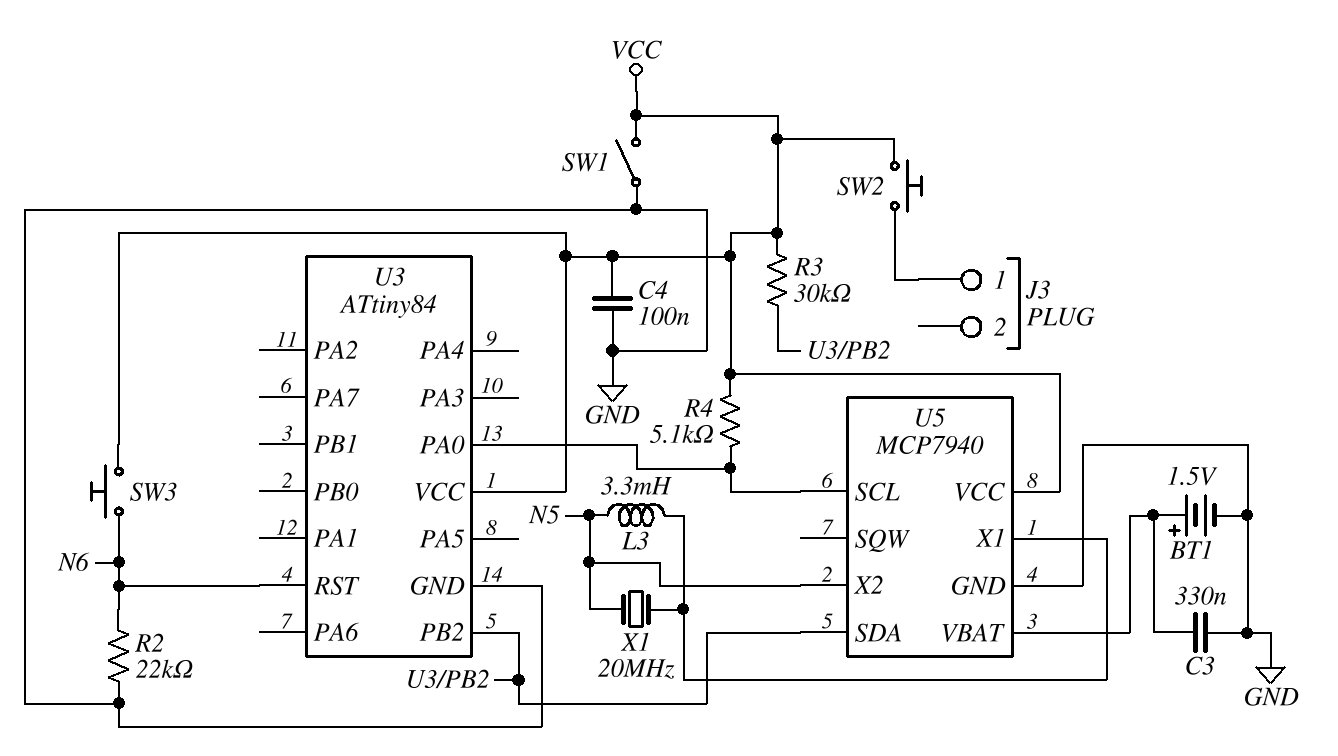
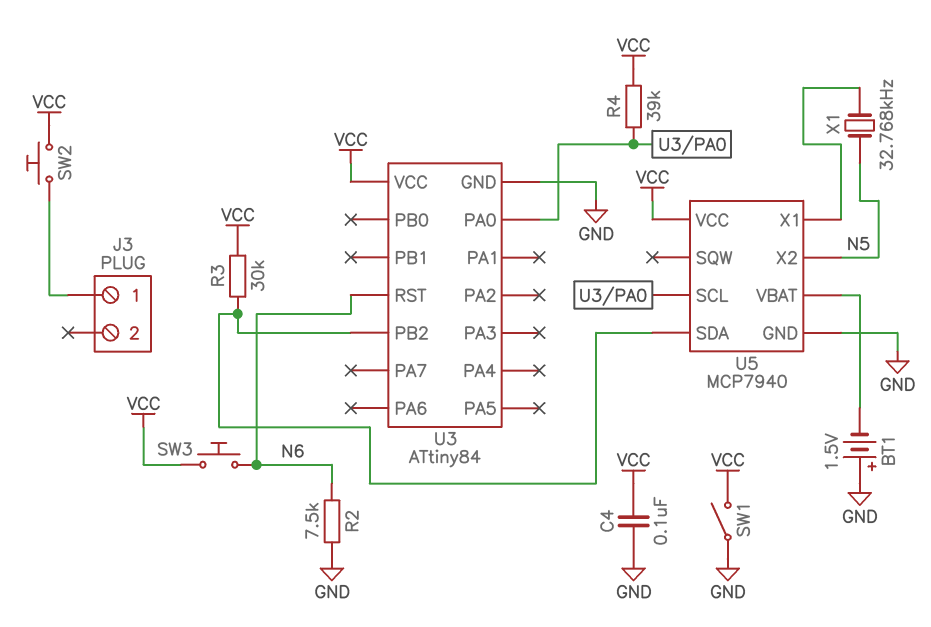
BT1: 1.5V (plus U5/VBAT, minus GND) -> 1.5V (plus GND, minus U5/VBAT)
C3: 330nF (GND, U5/VBAT) -> none
L3: 3.3mH (N5, U5/X1) -> none
R2: 22k (GND, N6) -> 7.5k (GND, N6)
R4: 5.1k (U3/PA0, VCC) -> 39k (U3/PA0, VCC)
X1: 20MHz (N5, U5/X1) -> 32.768kHz (N5, U5/X1)

